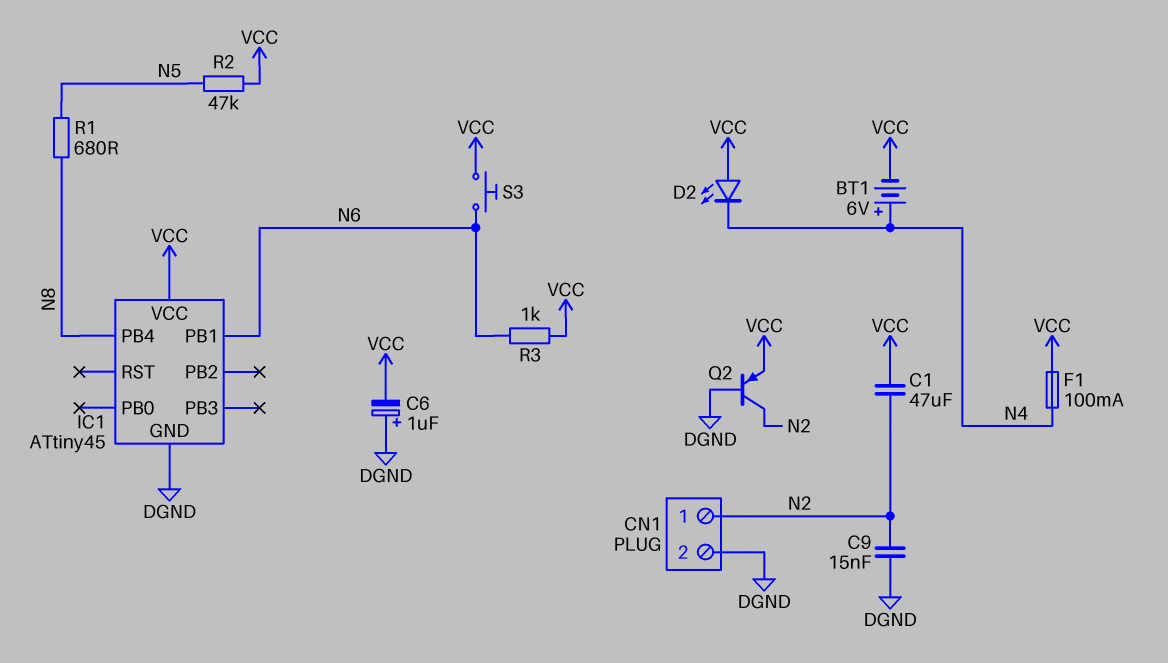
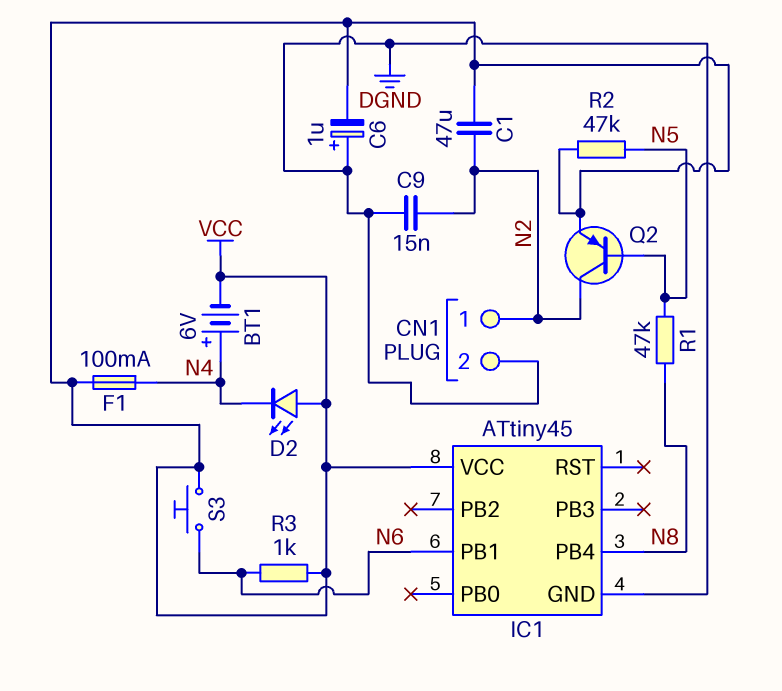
Q2: PNP (B DGND, C N2, E VCC) -> PNP (B N5, C N2, E VCC)
R1: 680 (N5, N8) -> 47k (N5, N8)

